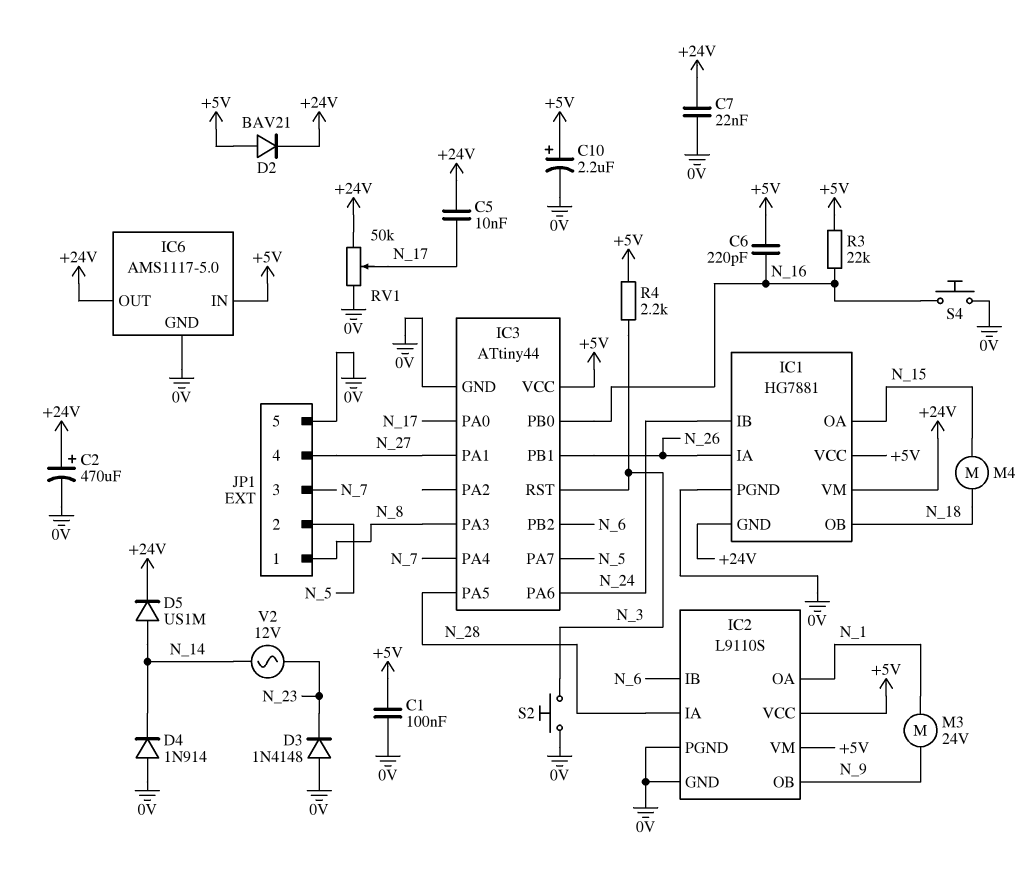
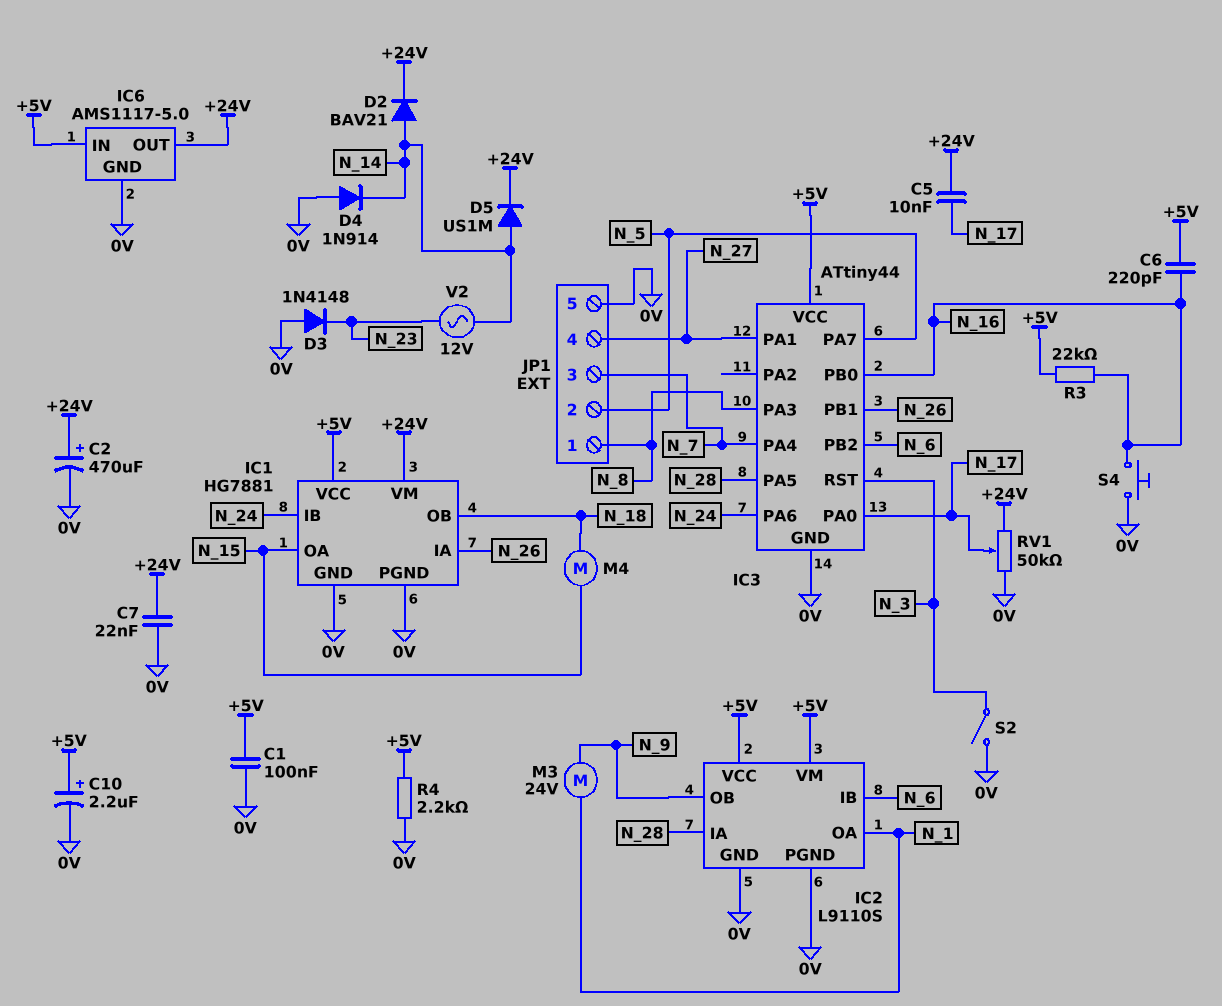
D2: diode BAV21 (A +5V, K +24V) -> diode BAV21 (A N_14, K +24V)
IC1 pin GND: +24V -> 0V
R4: 2.2k (+5V, N_3) -> 2.2k (+5V, 0V)
S2: button (0V, N_3) -> switch (0V, N_3)

